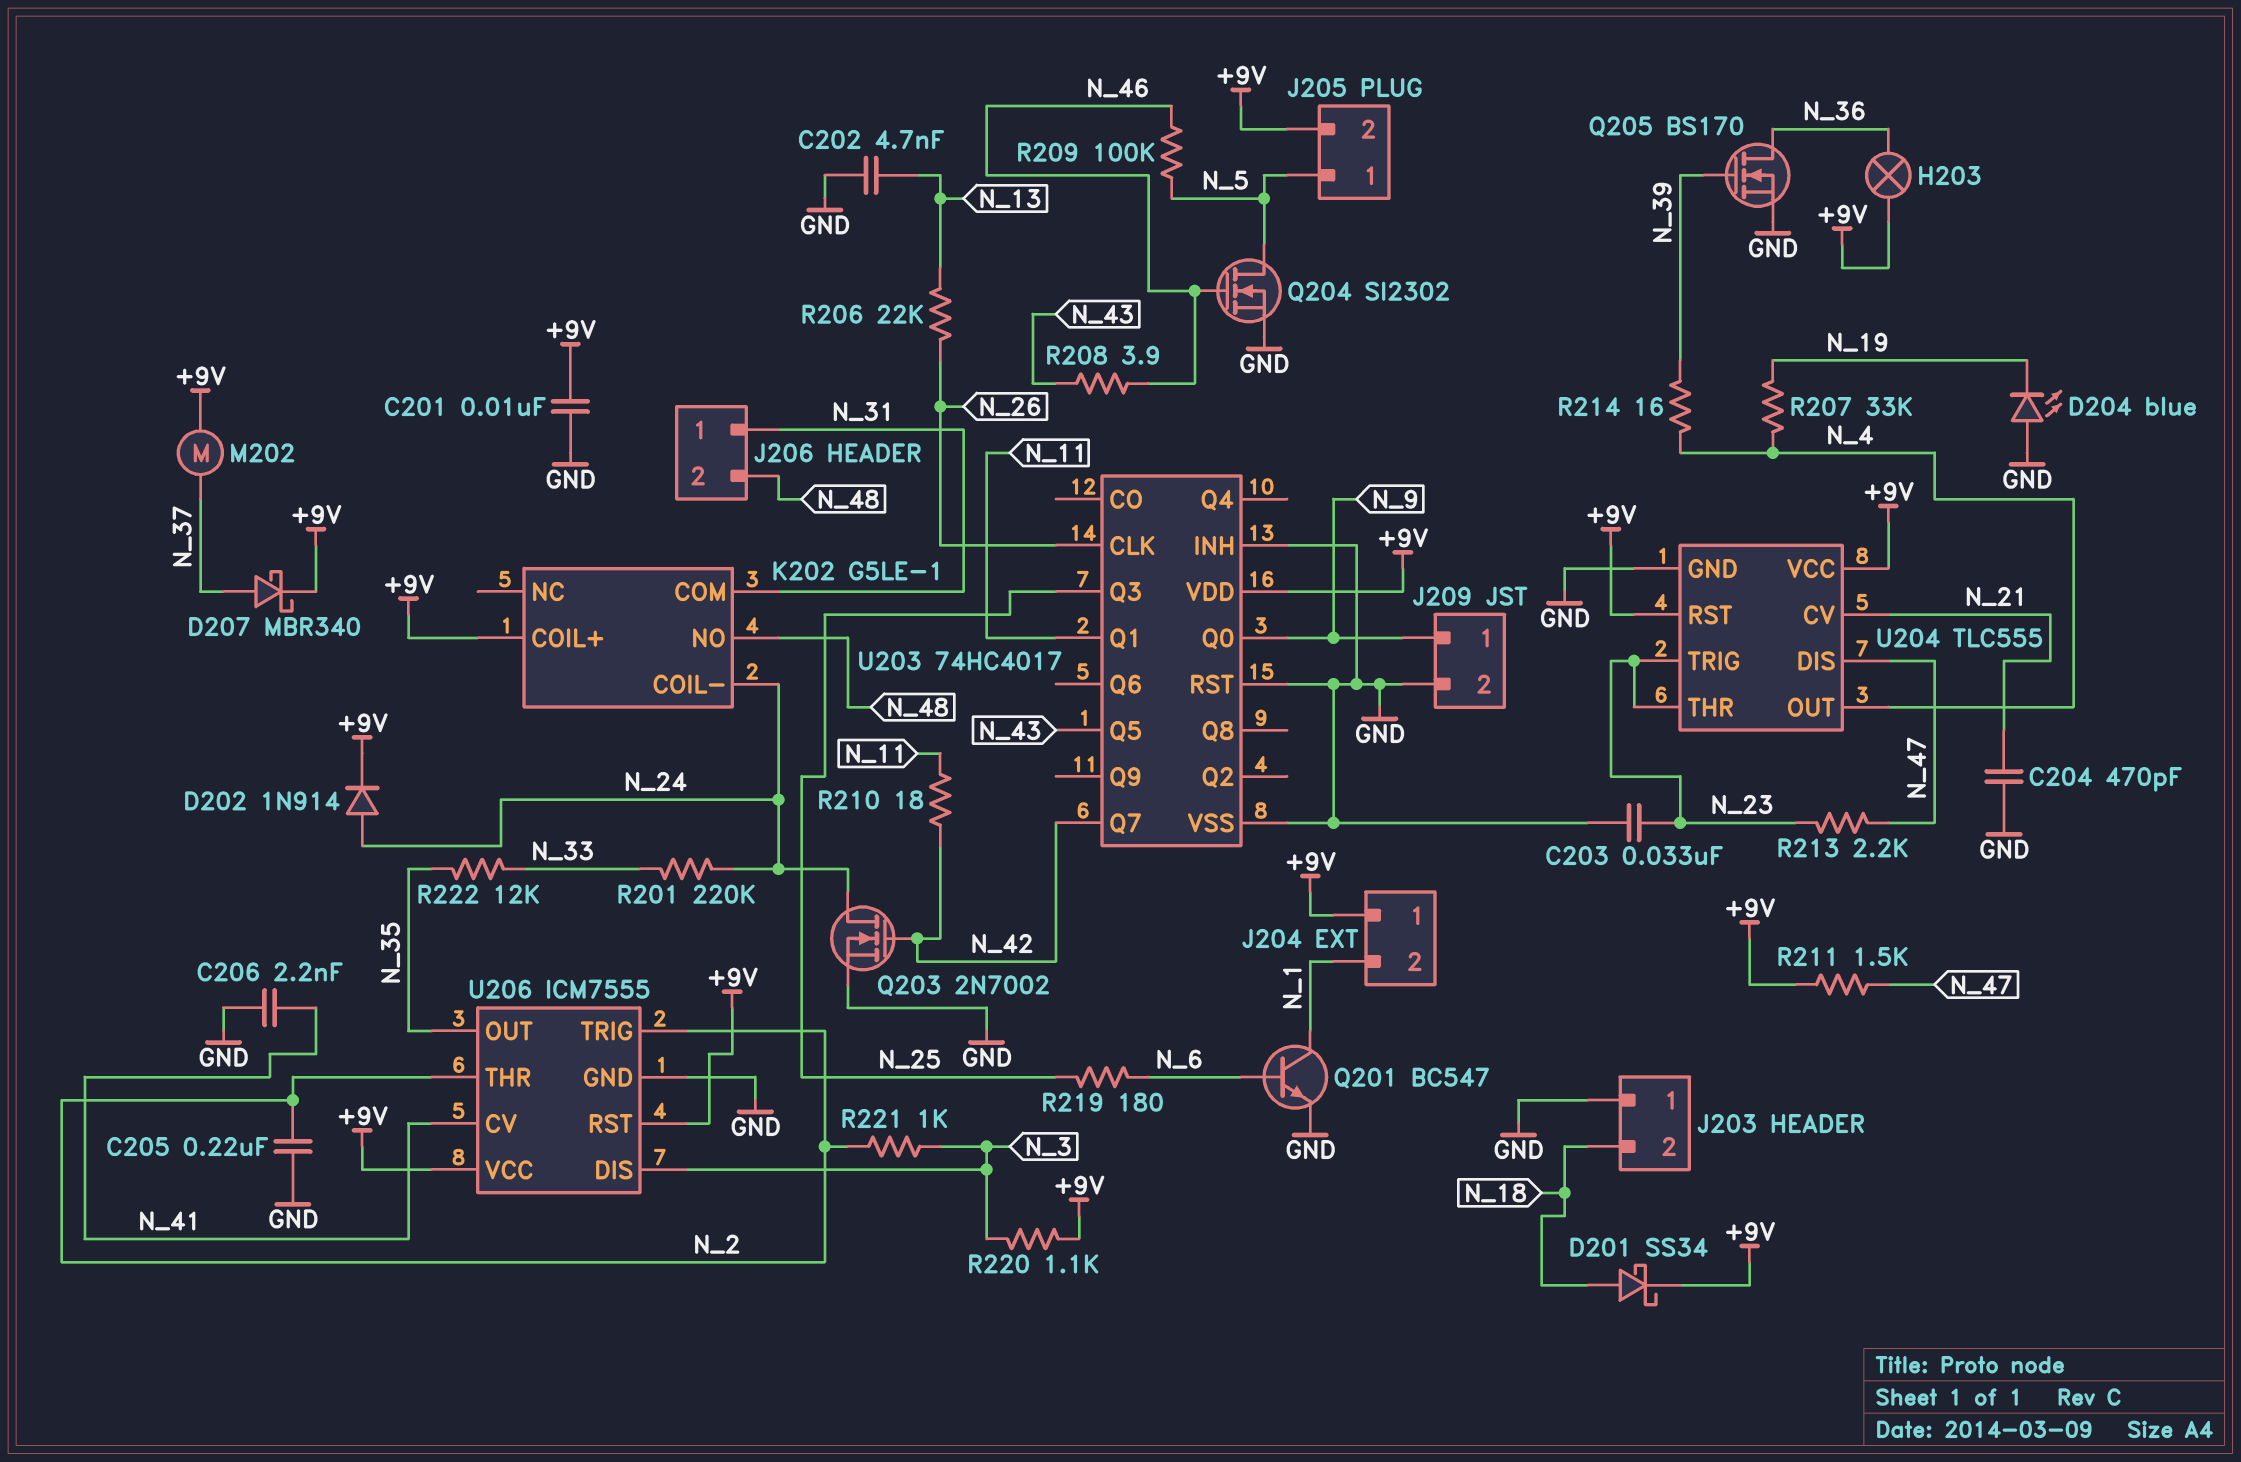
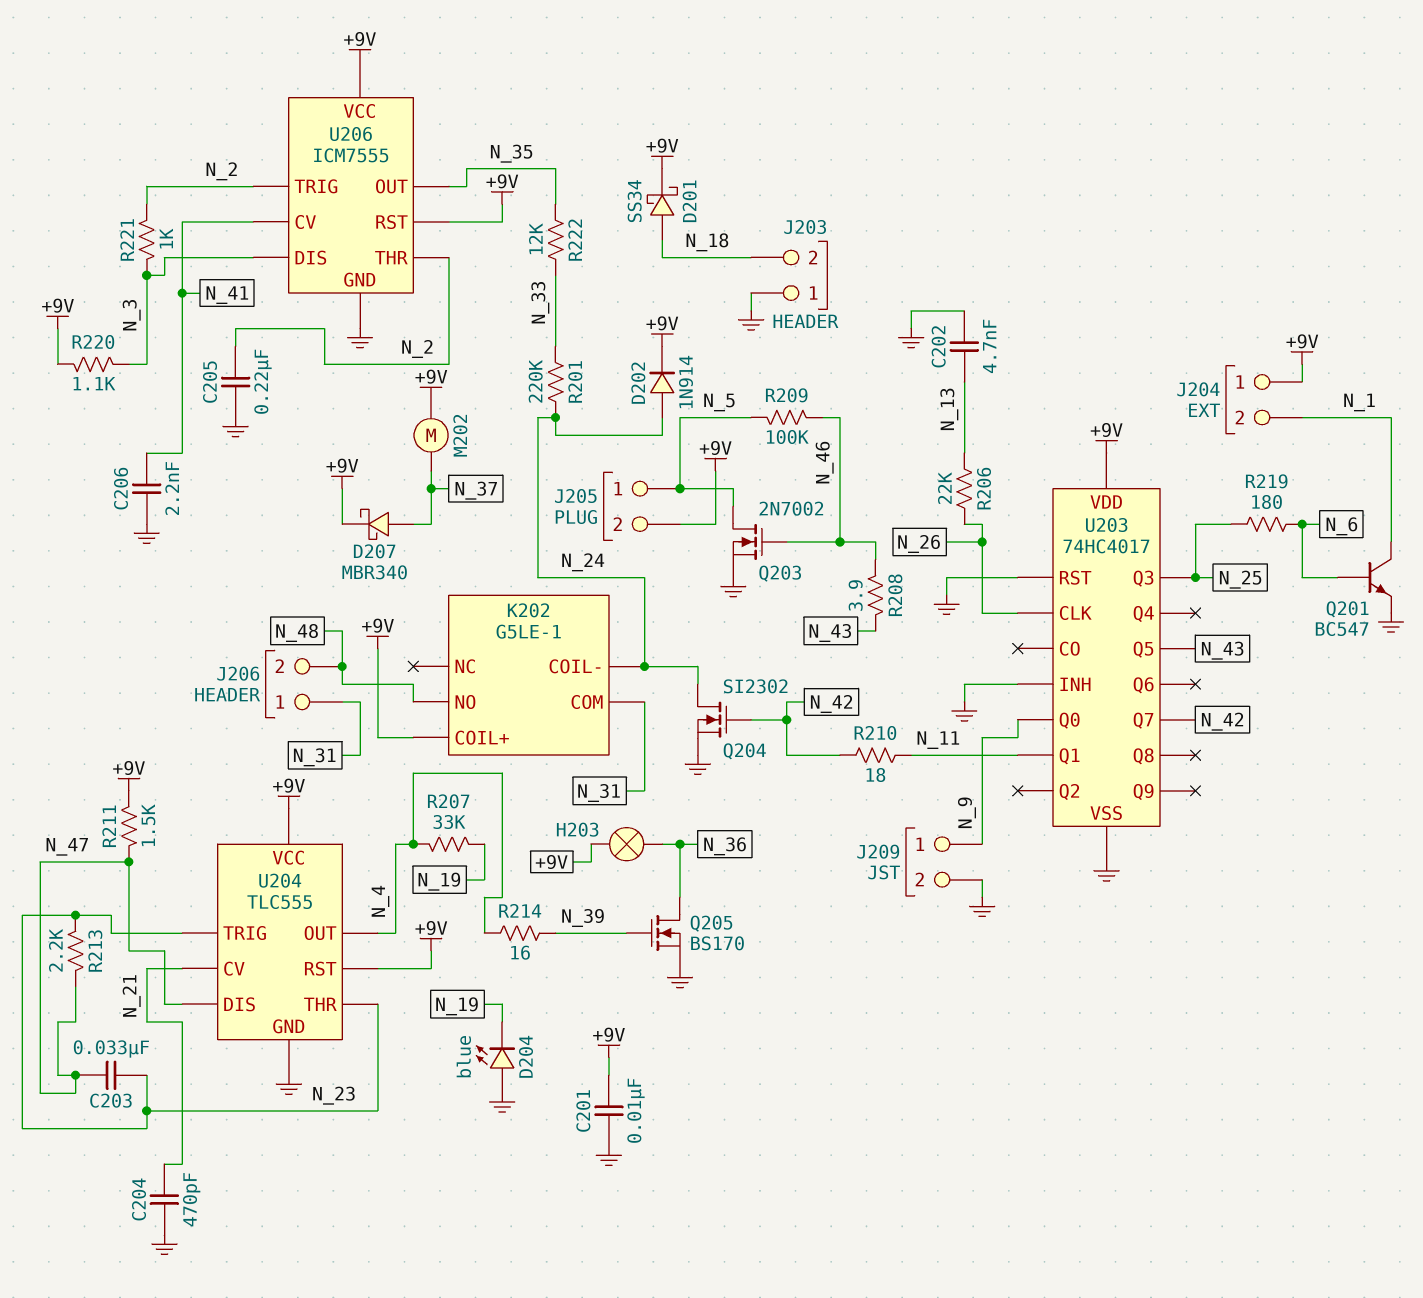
C203: 33nF (GND, N_23) -> 33nF (N_23, N_47)
Q203: NMOS 2N7002 (G N_42, D N_24, S GND) -> NMOS 2N7002 (G N_46, D N_5, S GND)
Q204: NMOS SI2302 (G N_46, D N_5, S GND) -> NMOS SI2302 (G N_42, D N_24, S GND)

